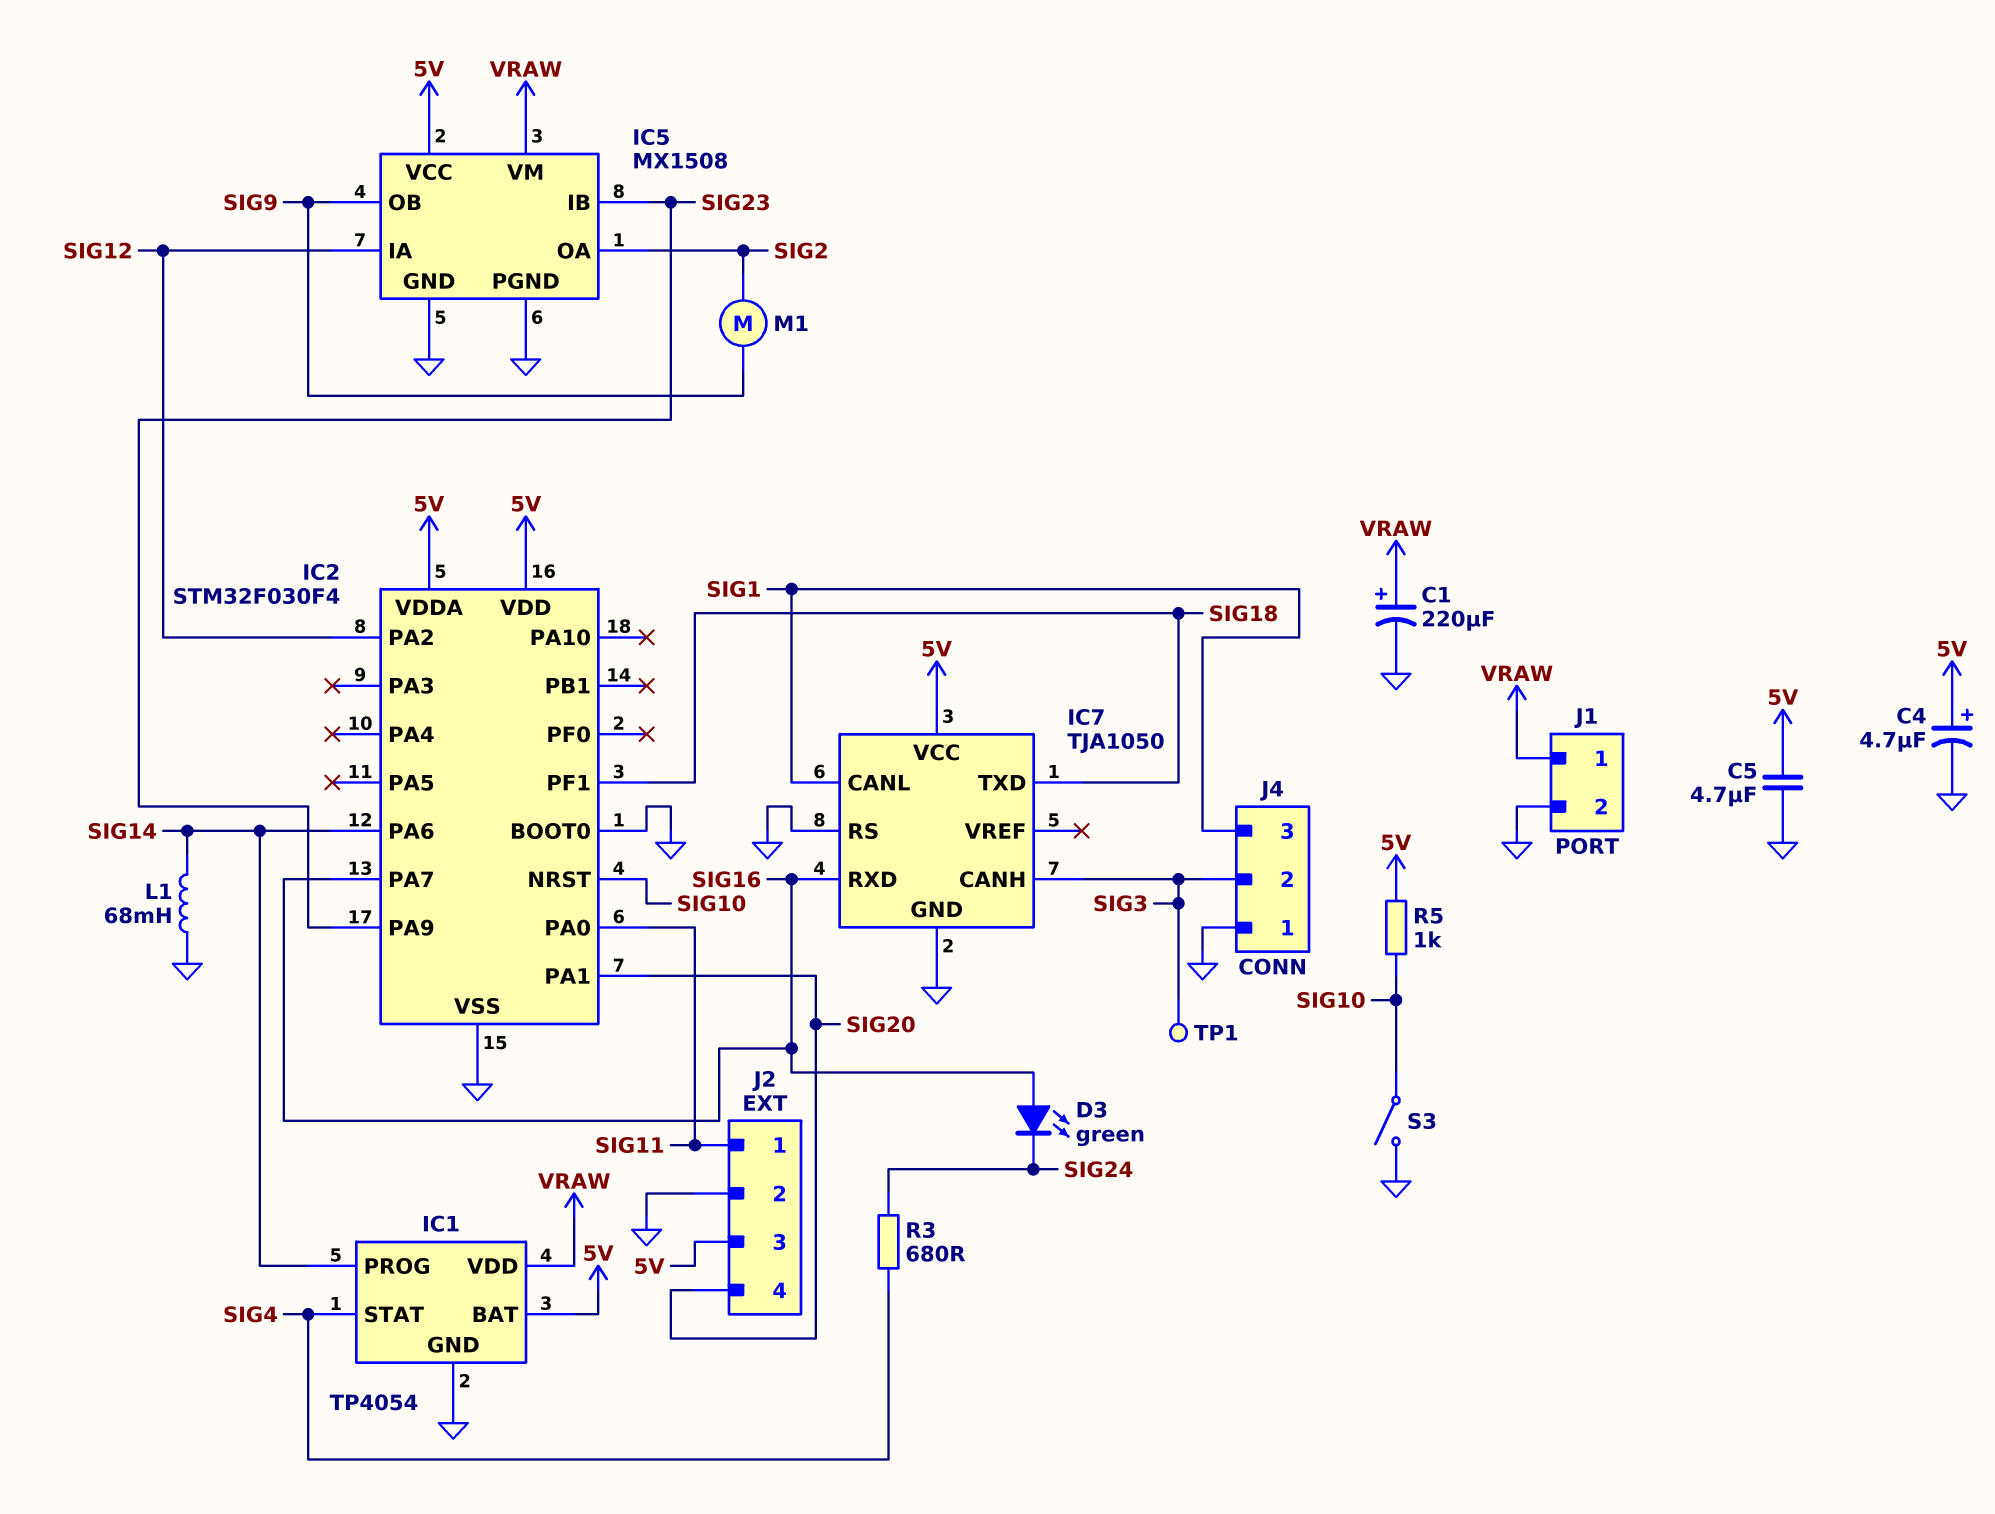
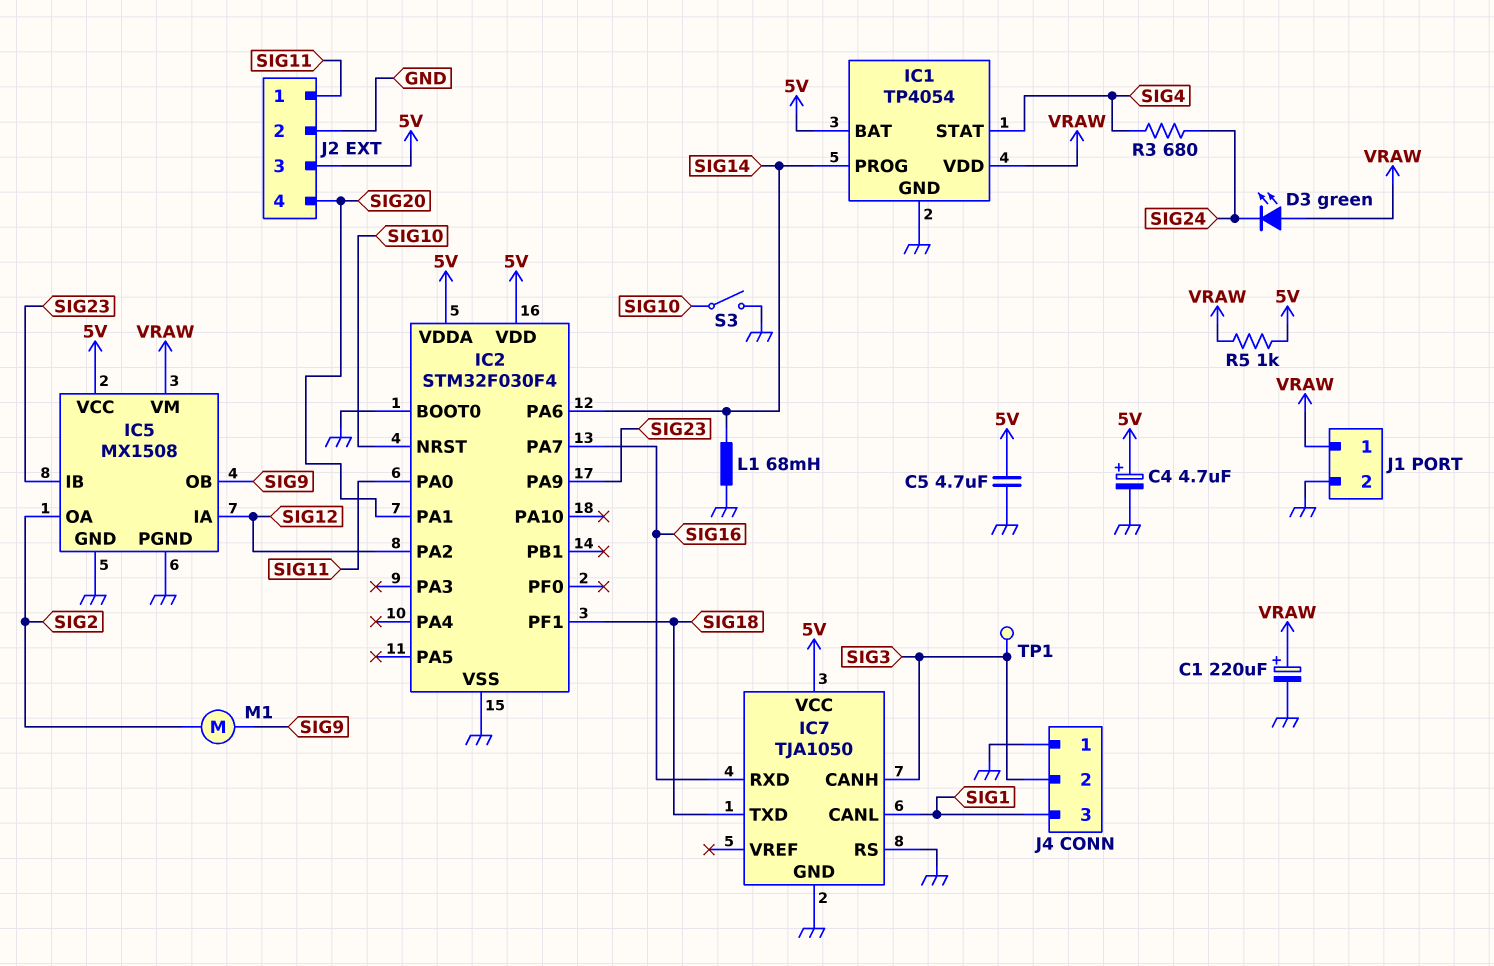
D3: LED green (A SIG16, K SIG24) -> LED green (A VRAW, K SIG24)
R5: 1k (5V, SIG10) -> 1k (5V, VRAW)

